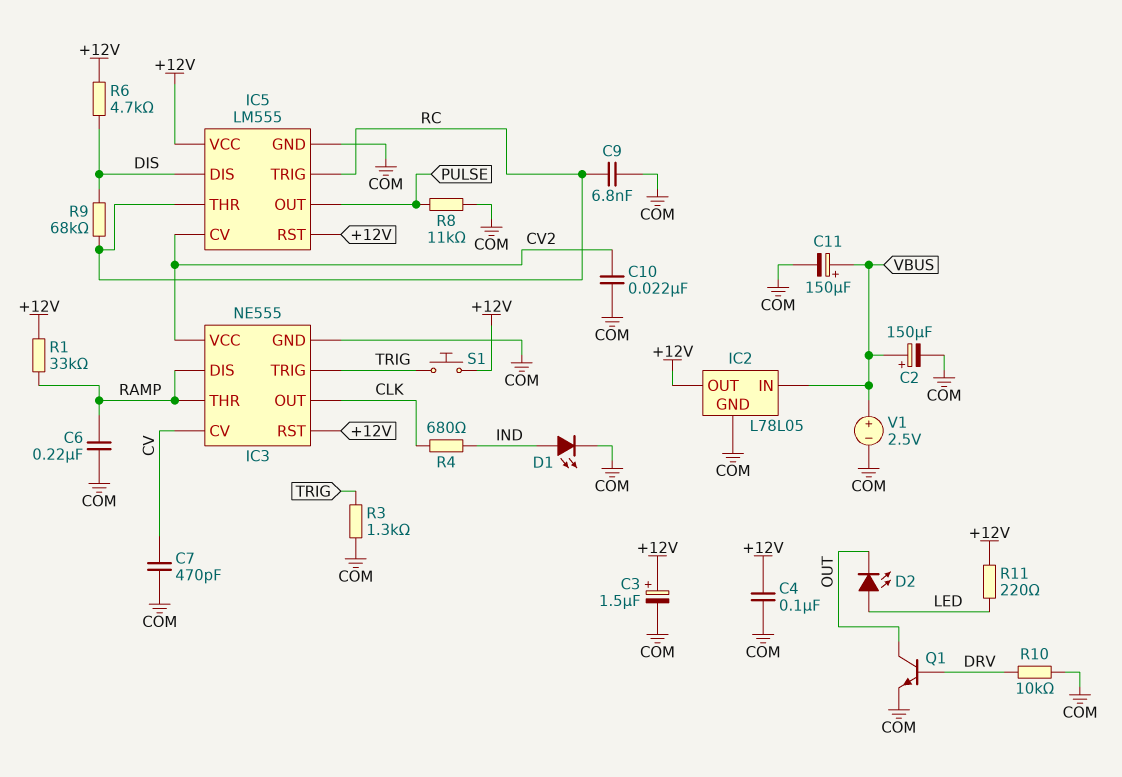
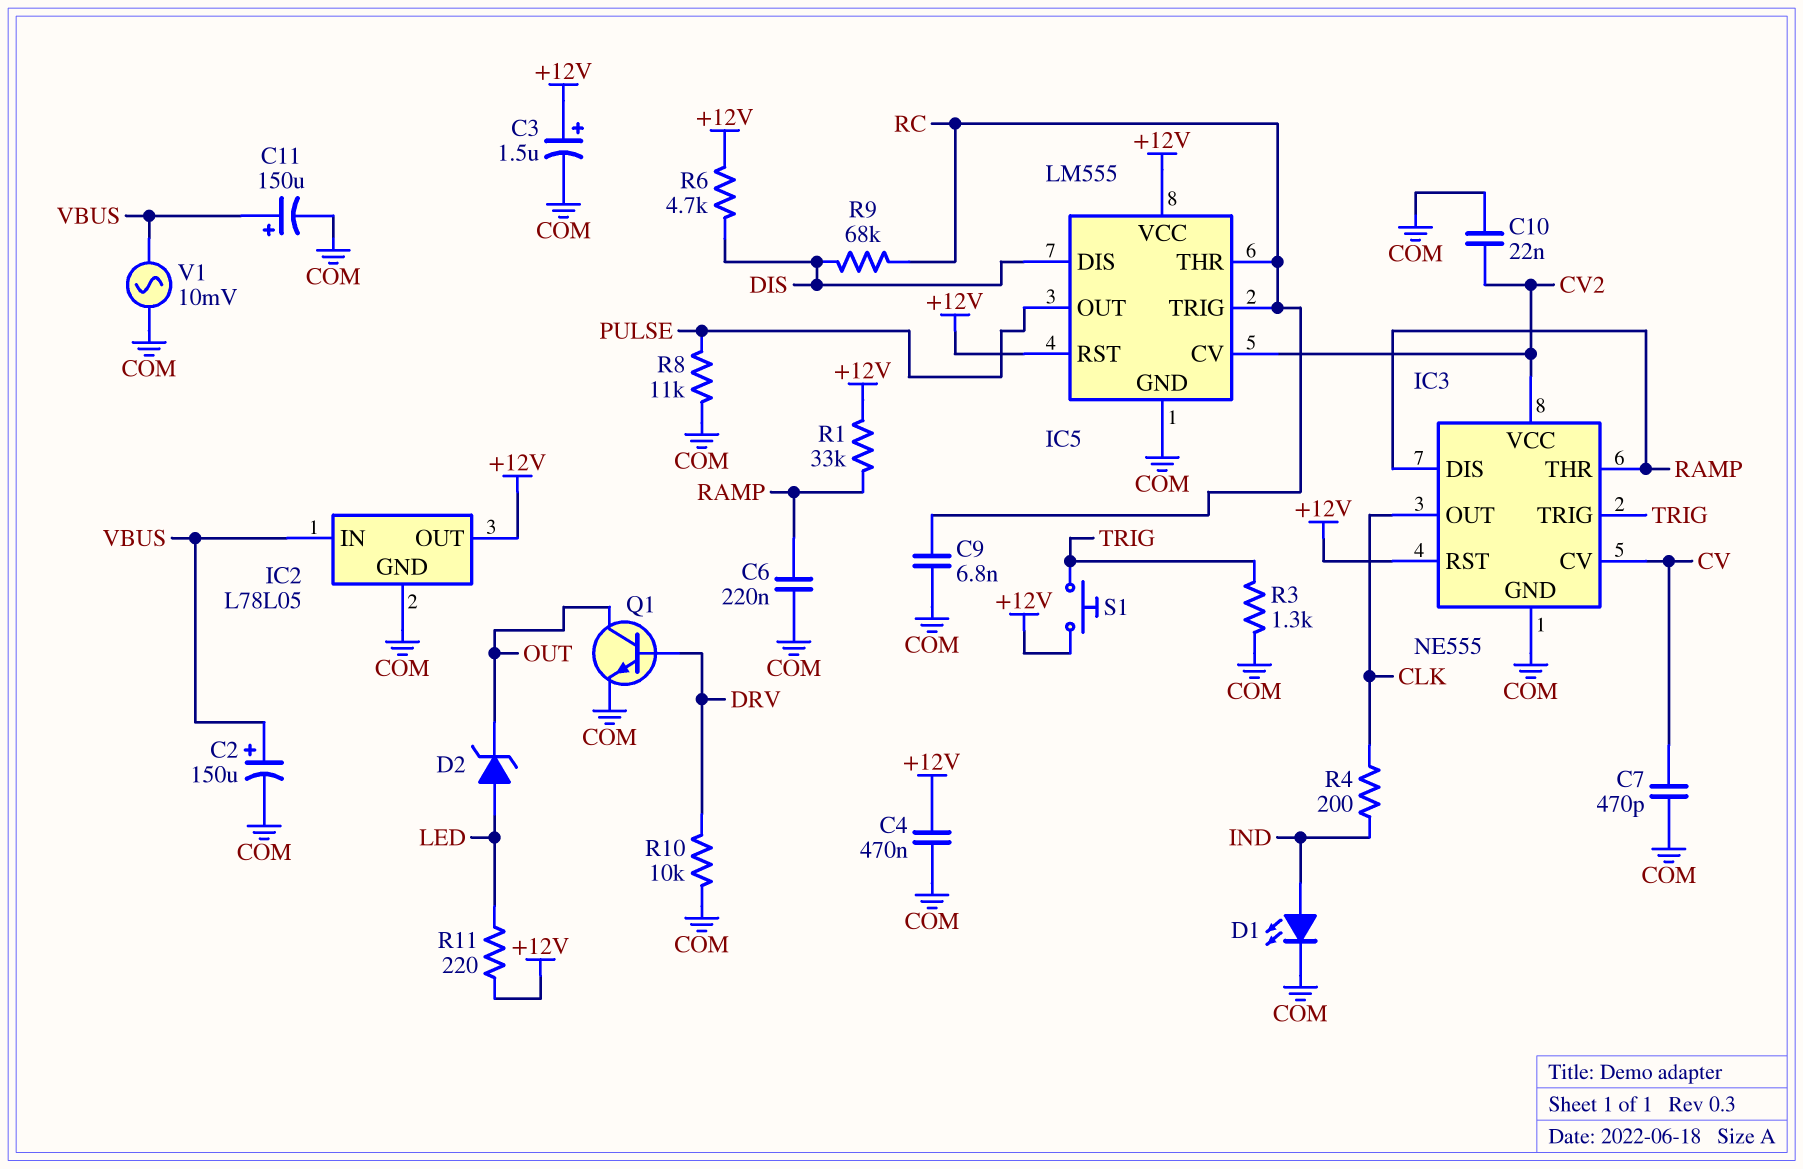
C4: 100nF (+12V, COM) -> 470nF (+12V, COM)
D2: LED (A LED, K OUT) -> zener (A LED, K OUT)
R4: 680 (CLK, IND) -> 200 (CLK, IND)
V1: 2.5V (plus VBUS, minus COM) -> AC 10mV (COM, VBUS)

